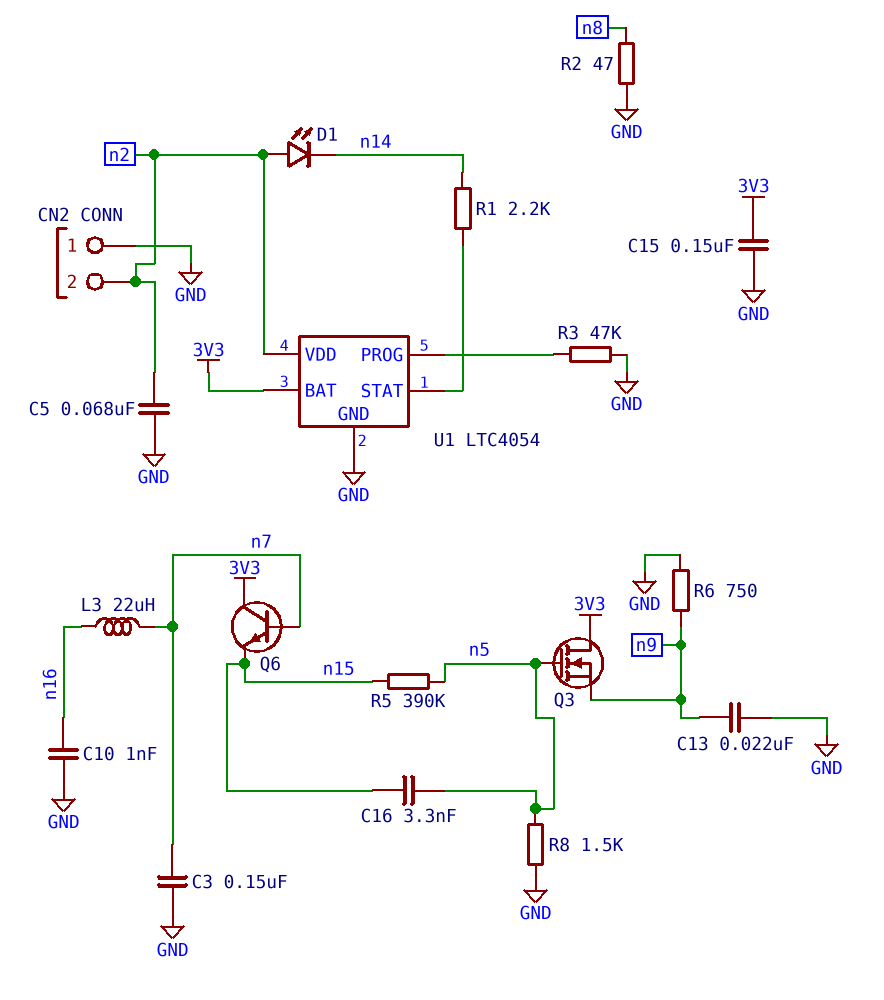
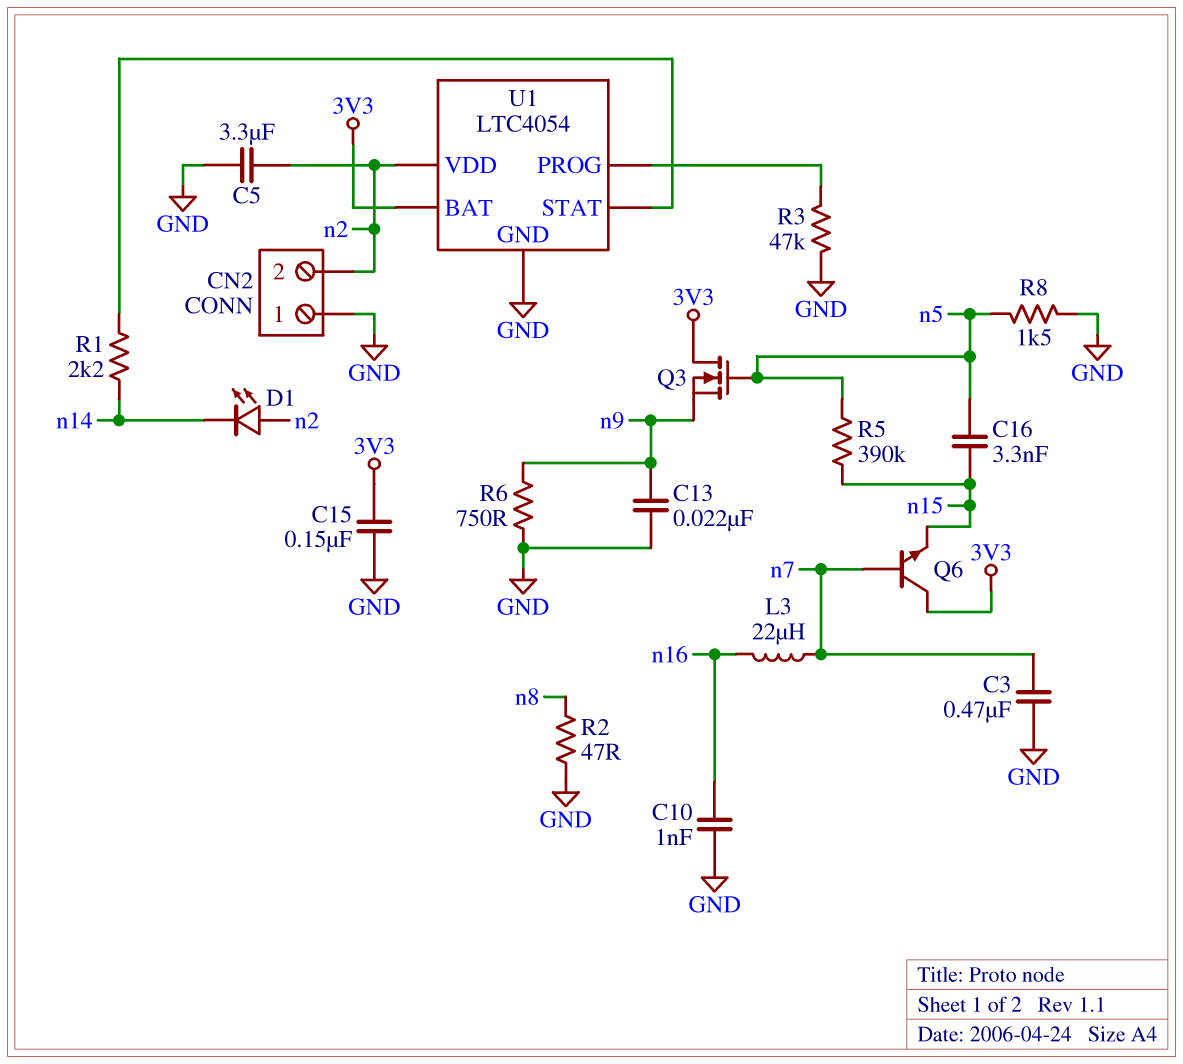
C3: 150nF (GND, n7) -> 470nF (GND, n7)
C5: 68nF (GND, n2) -> 3.3uF (GND, n2)

